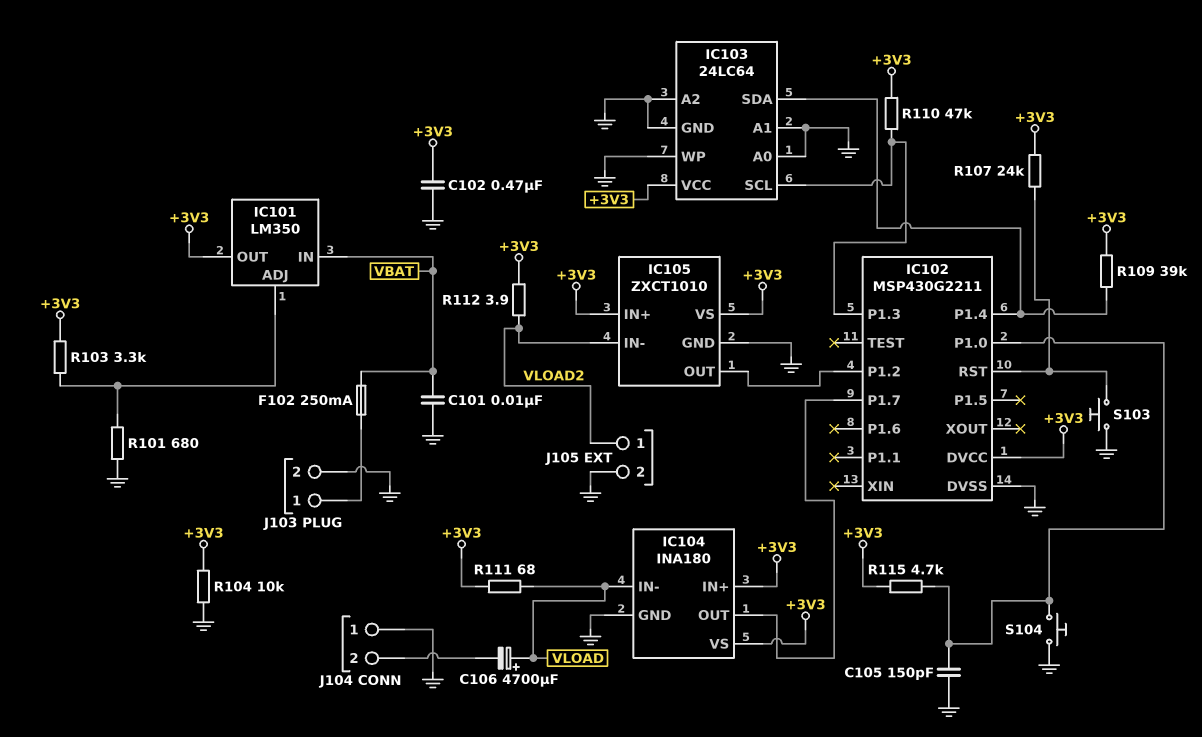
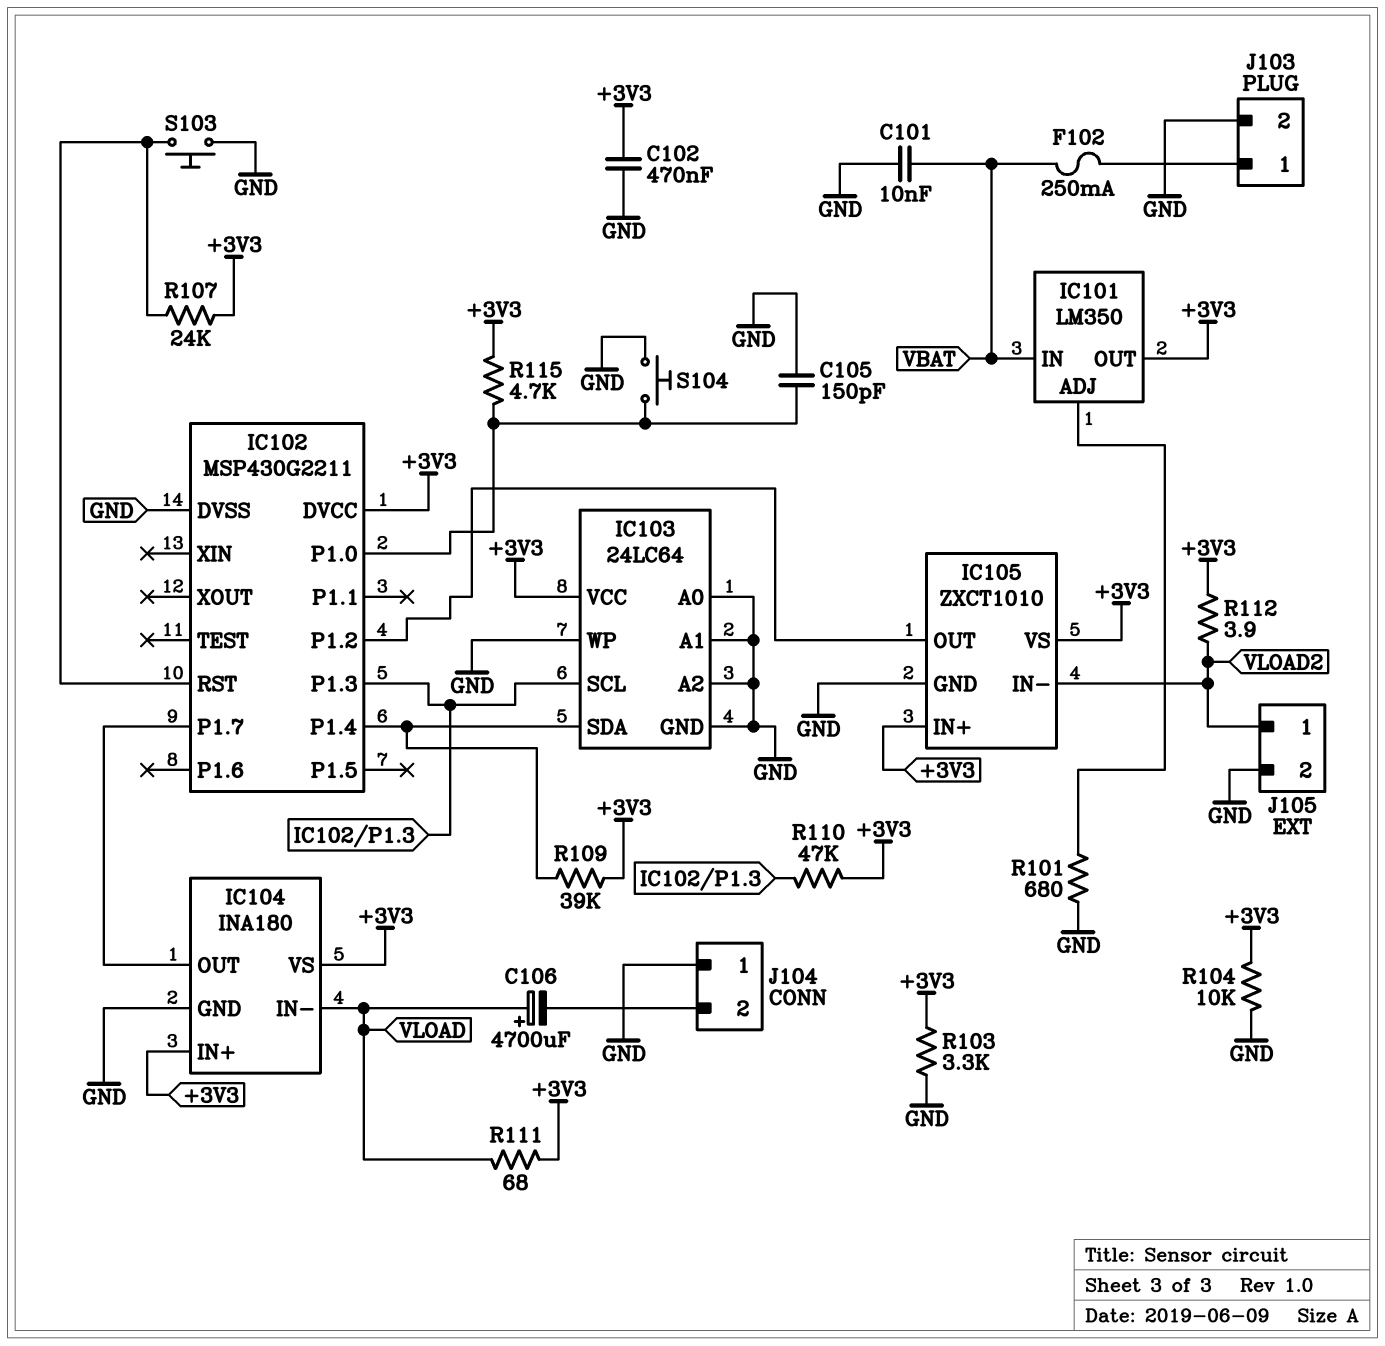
R103: 3.3k (+3V3, IC101/ADJ) -> 3.3k (+3V3, GND)

